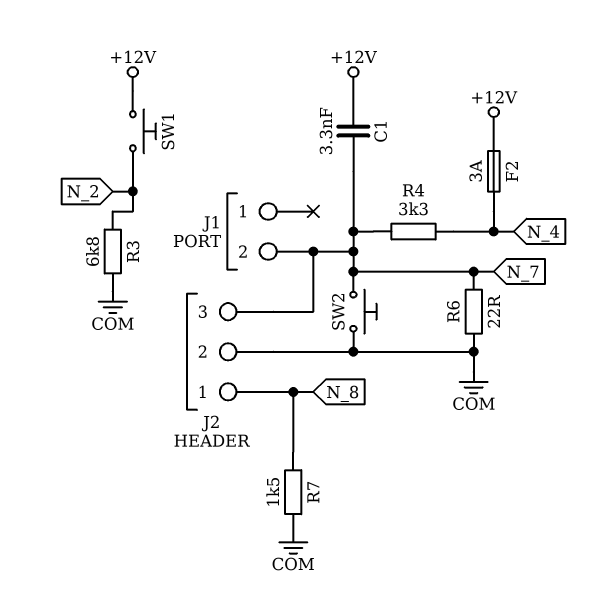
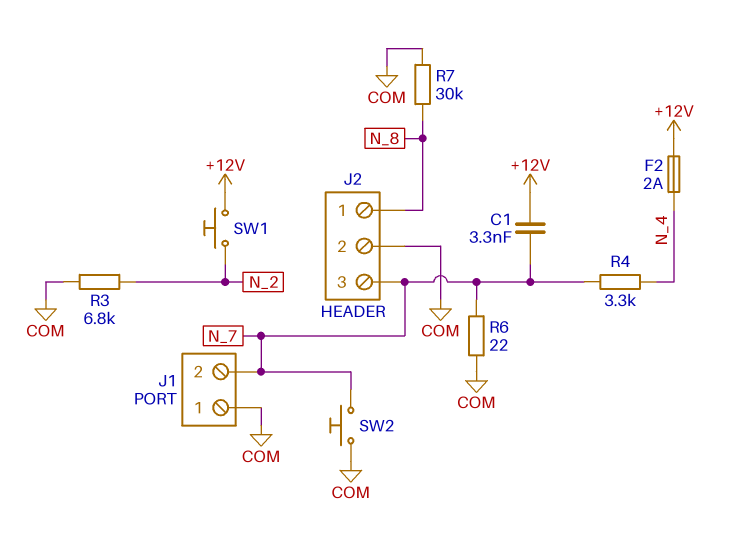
F2: 3A (+12V, N_4) -> 2A (+12V, N_4)
J1 pin 1: none -> COM
R7: 1.5k (COM, N_8) -> 30k (COM, N_8)

